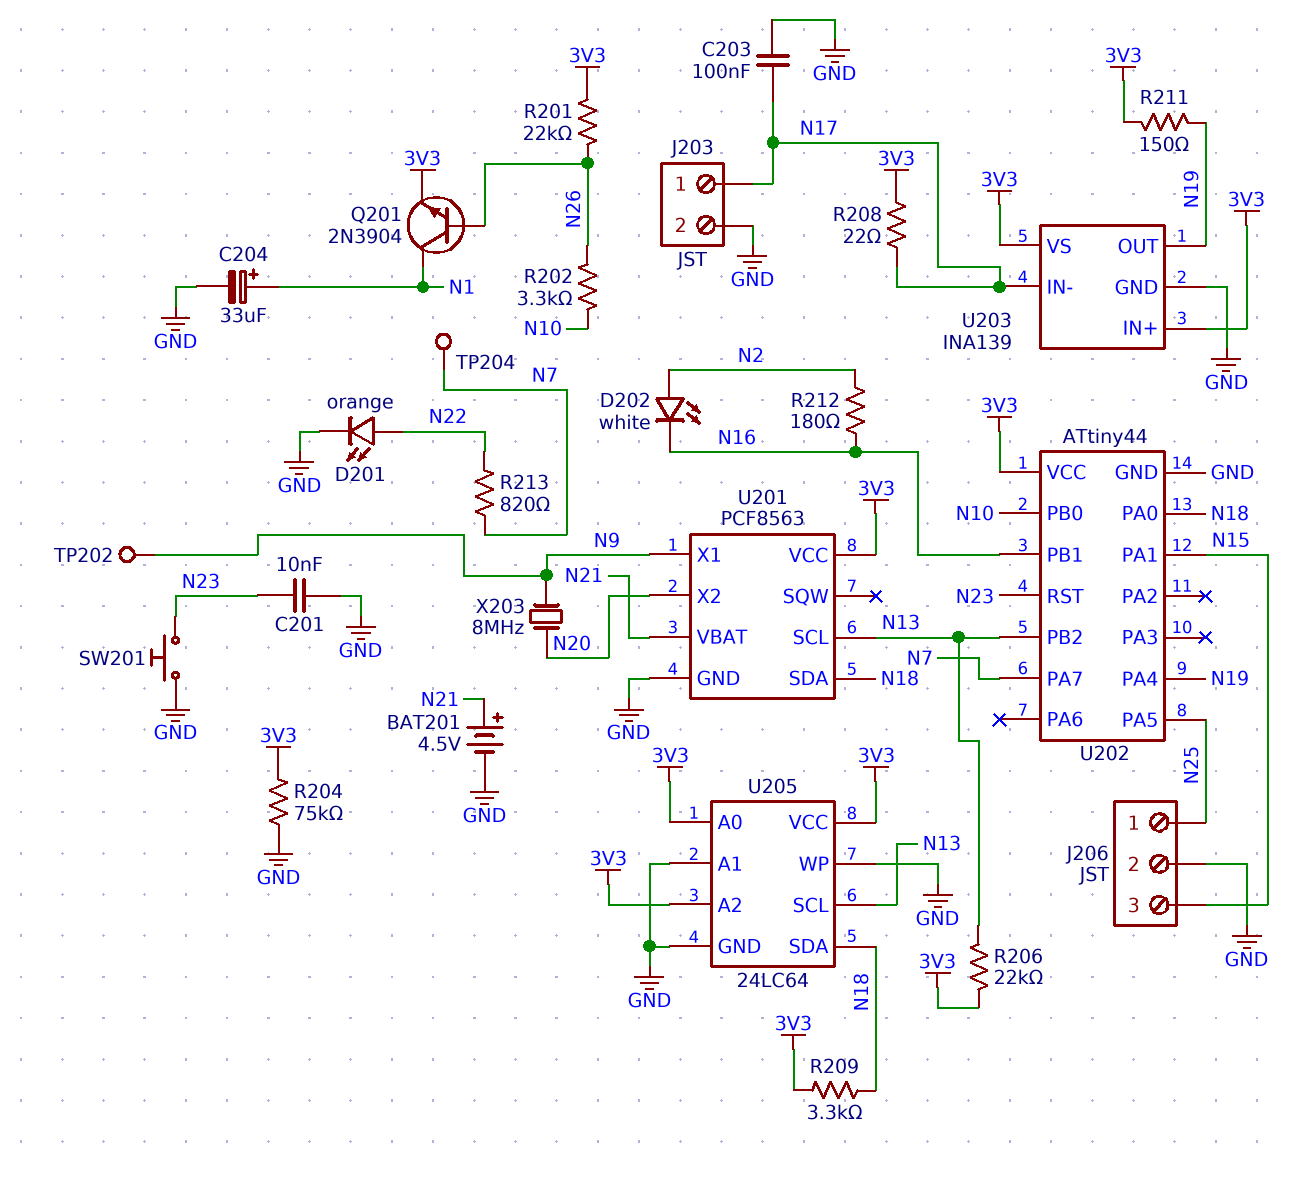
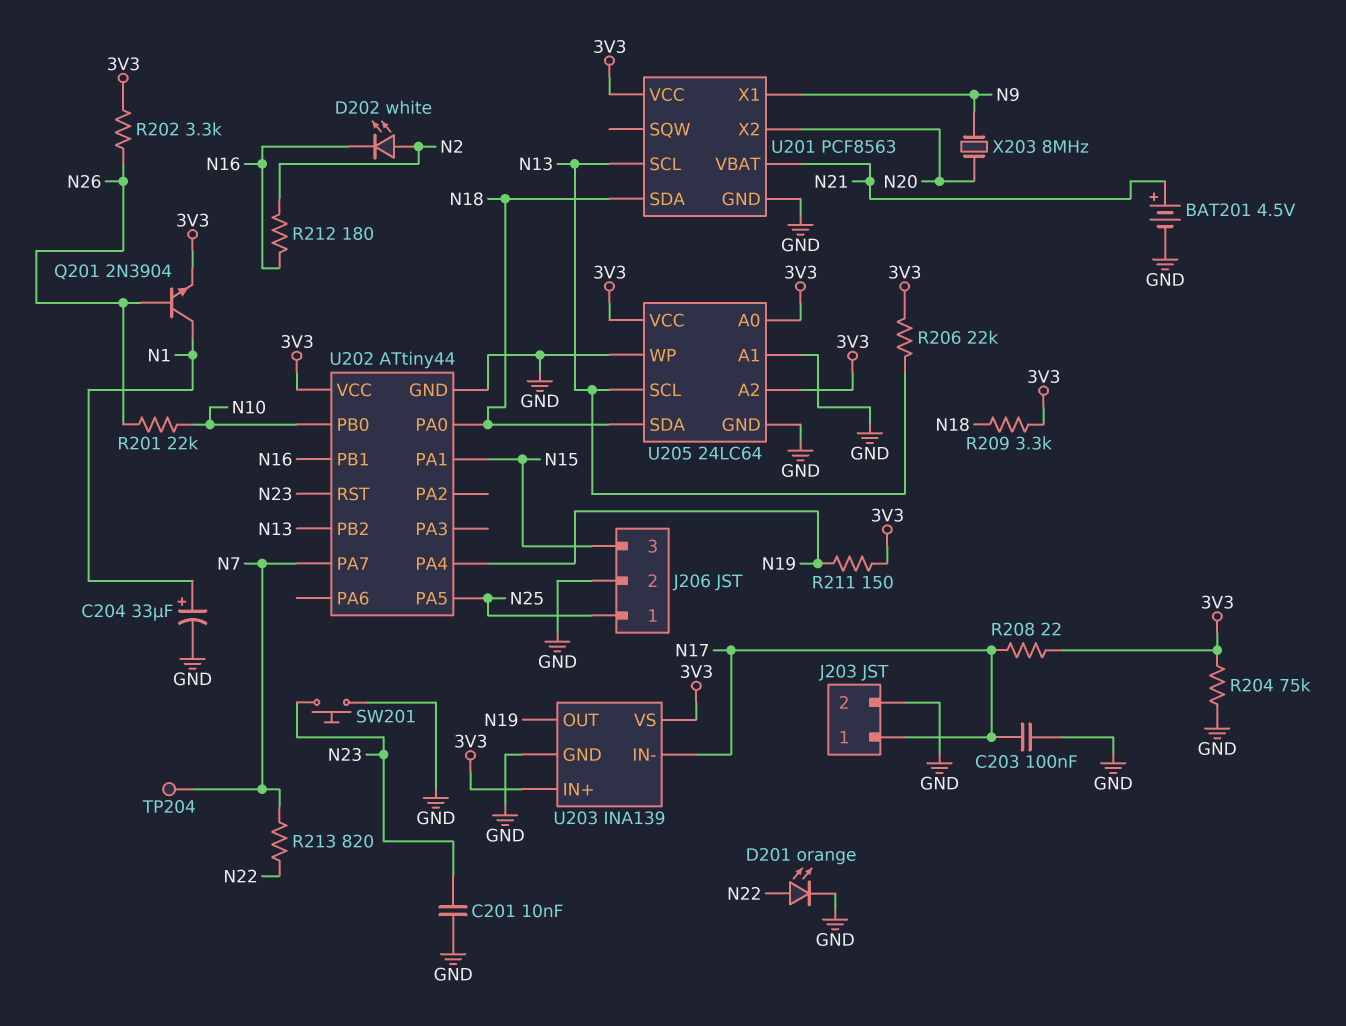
R201: 22k (3V3, N26) -> 22k (N10, N26)
R202: 3.3k (N10, N26) -> 3.3k (3V3, N26)
TP202: test point (N9) -> none

